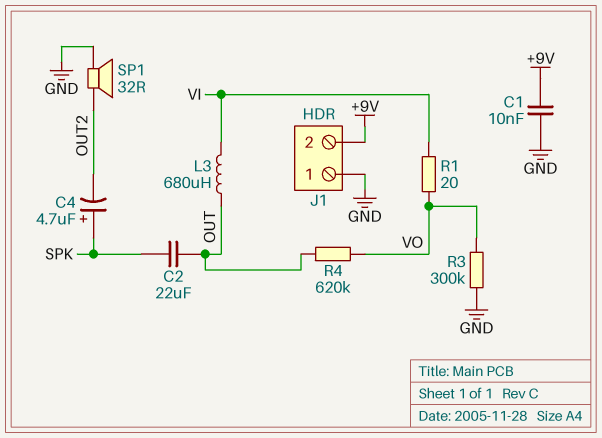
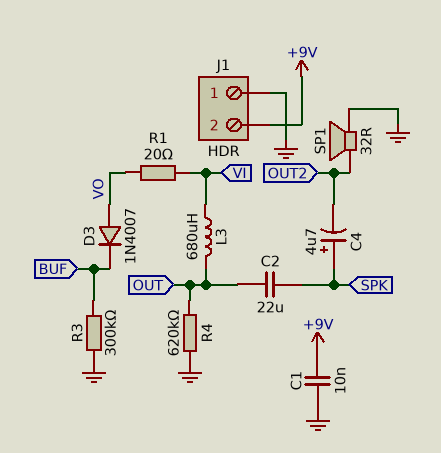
D3: none -> diode 1N4007 (A VO, K BUF)
R3: 300k (GND, VO) -> 300k (BUF, GND)
R4: 620k (OUT, VO) -> 620k (GND, OUT)

